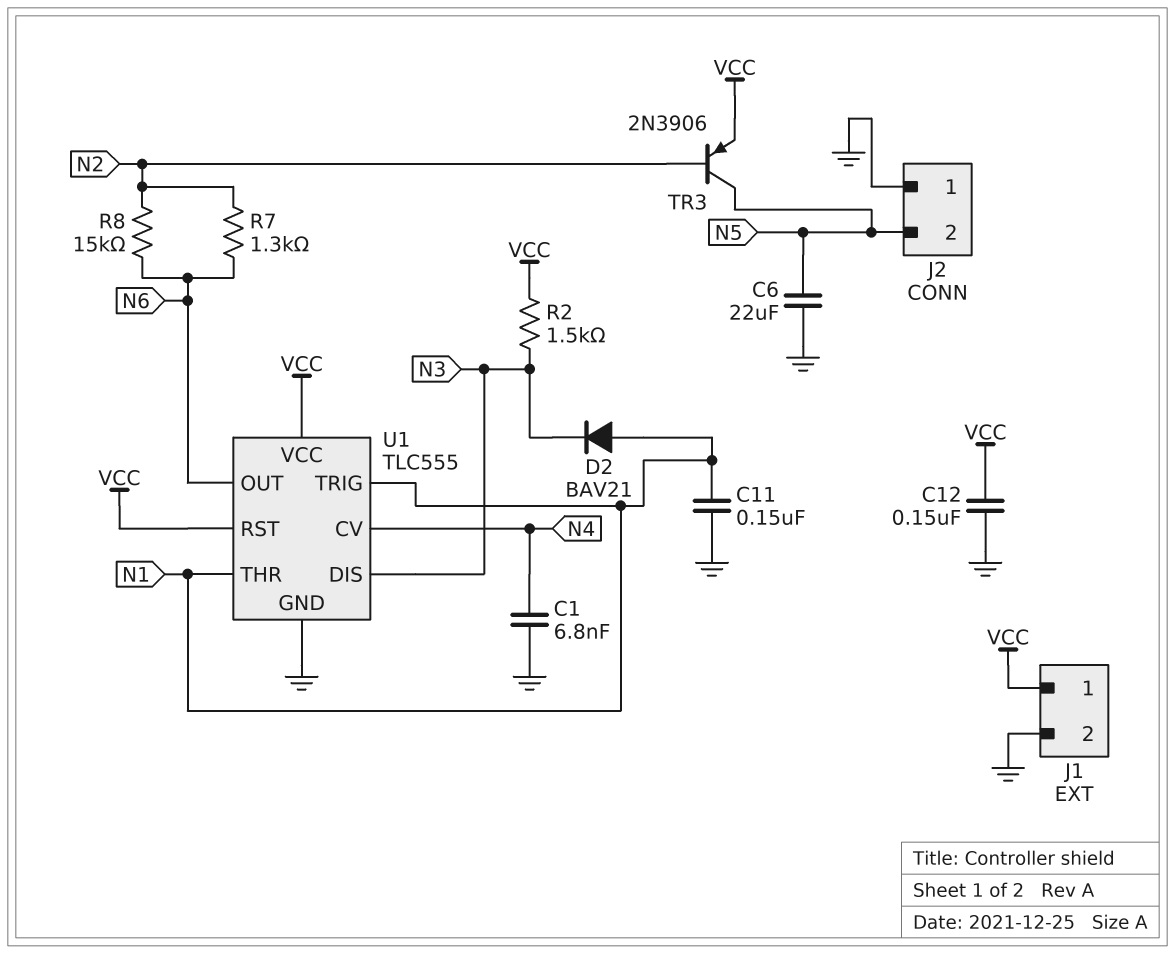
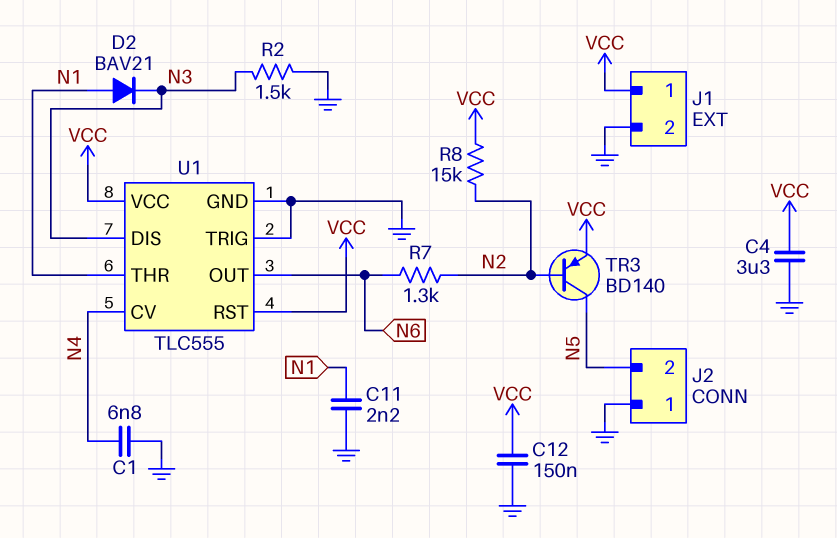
C4: none -> 3.3uF (GND, VCC)
C6: 22uF (GND, N5) -> none
C11: 150nF (GND, N1) -> 2.2nF (GND, N1)
R2: 1.5k (N3, VCC) -> 1.5k (GND, N3)
R8: 15k (N2, N6) -> 15k (N2, VCC)
TR3: PNP 2N3906 (B N2, C N5, E VCC) -> PNP BD140 (B N2, C N5, E VCC)
U1 pin TRIG: N1 -> GND

